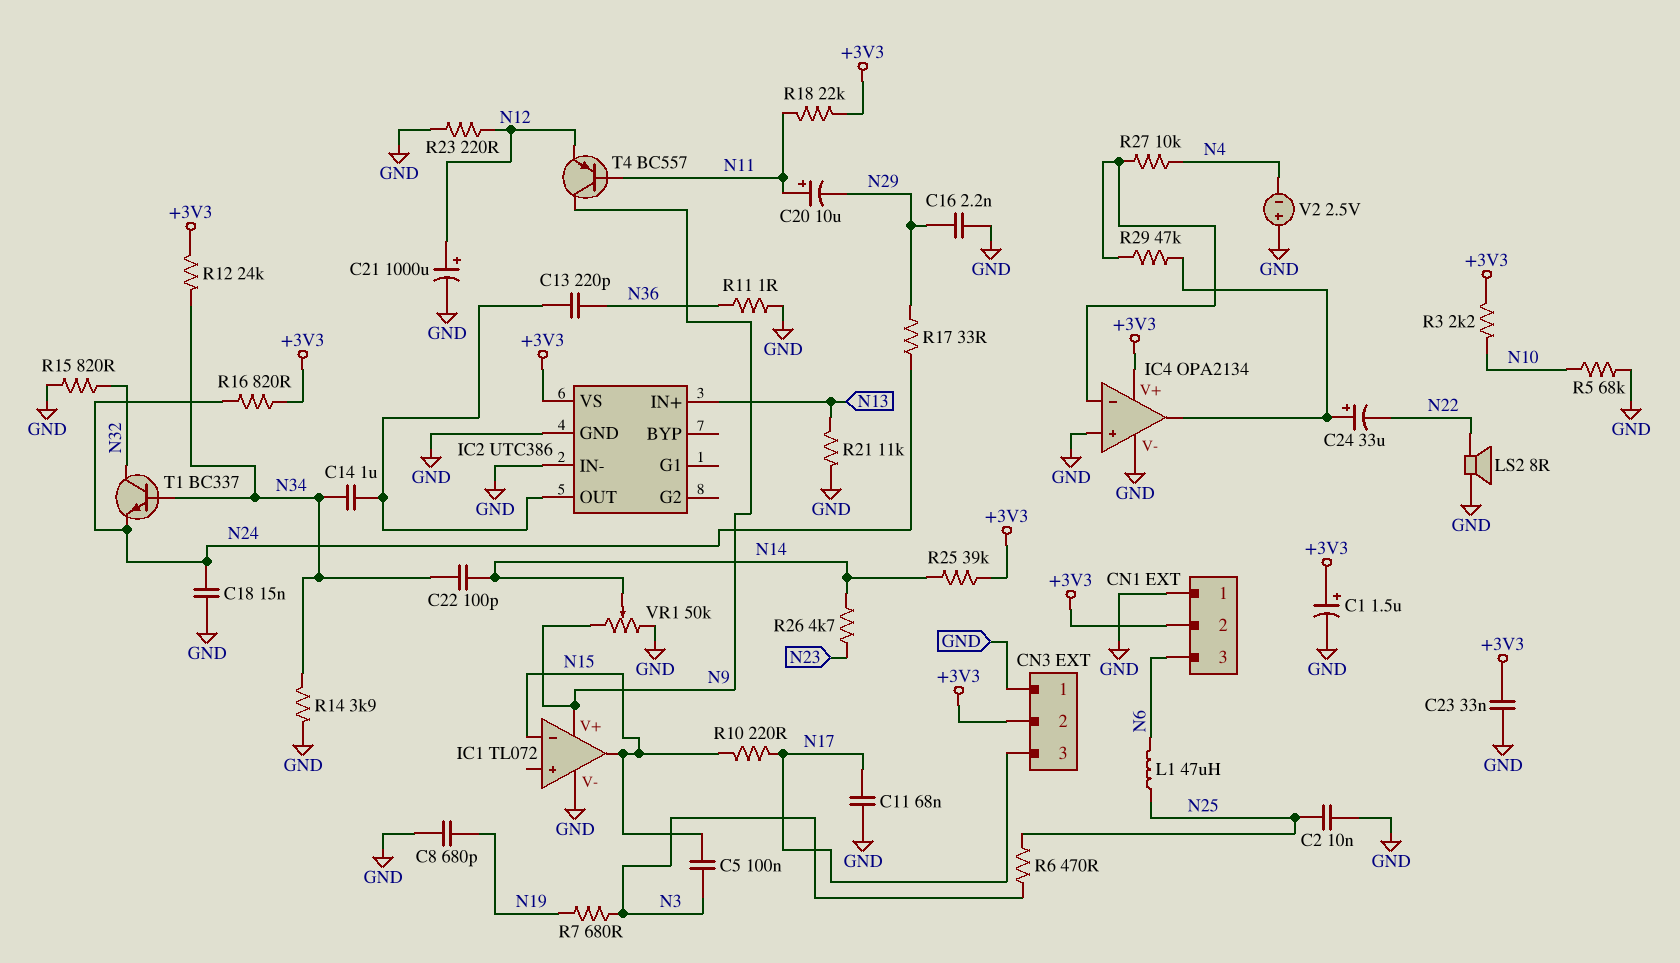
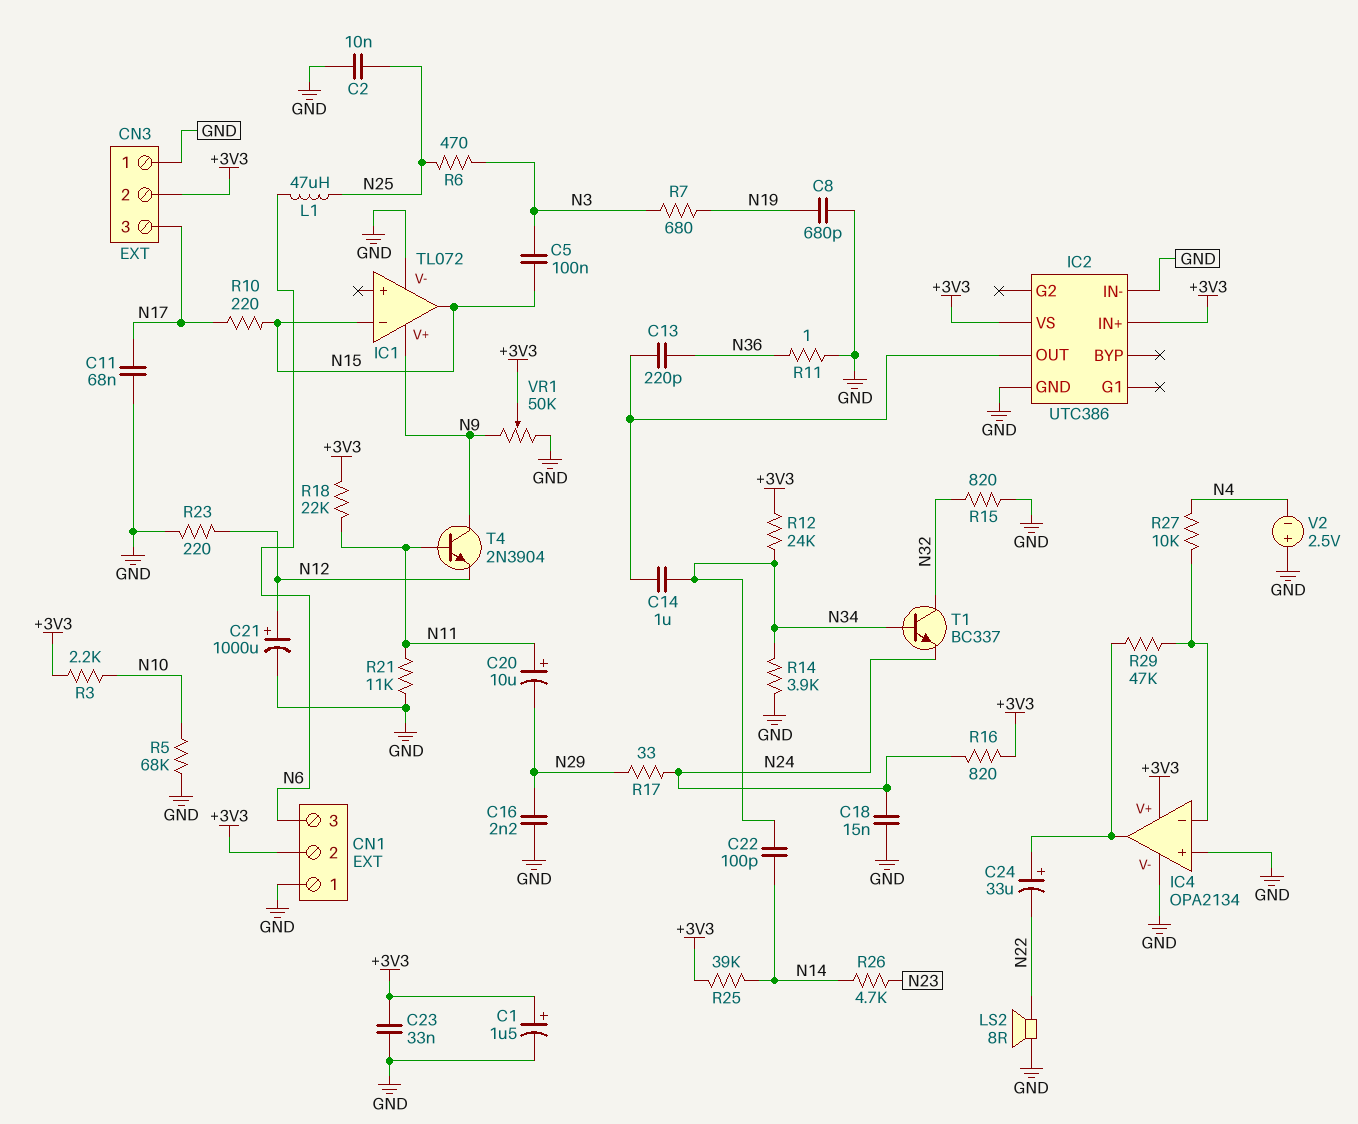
IC2 pin IN+: N13 -> +3V3
R21: 11k (GND, N13) -> 11k (GND, N11)
T4: PNP BC557 (B N11, C N9, E N12) -> NPN 2N3904 (B N11, C N9, E N12)
VR1: 50k (GND, N9, wiper N14) -> 50k (GND, N9, wiper +3V3)

